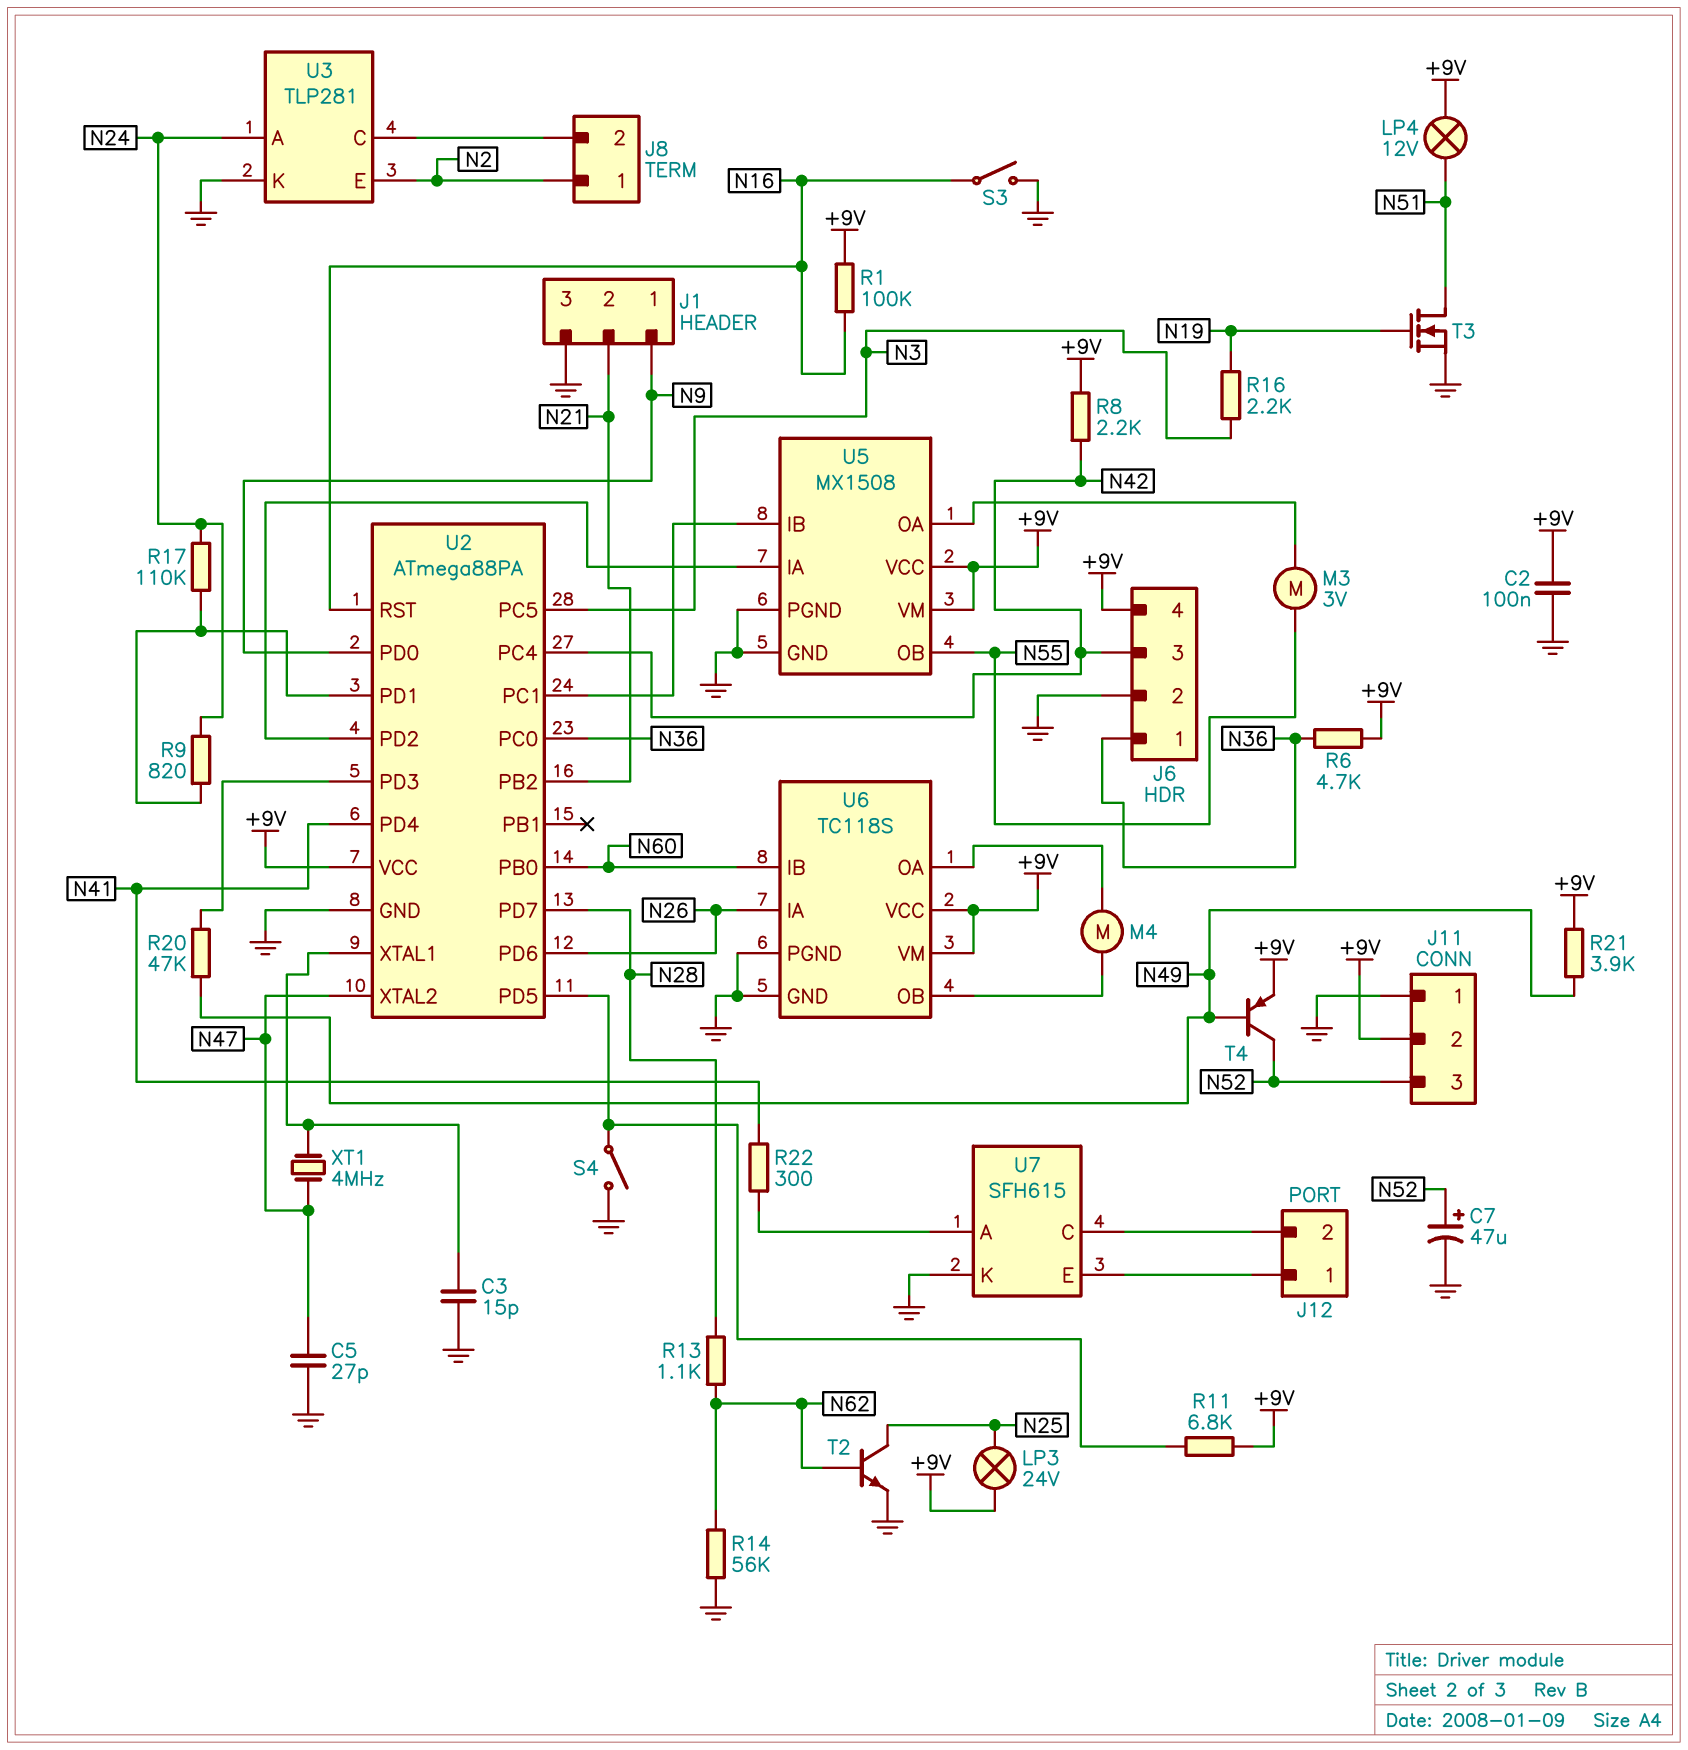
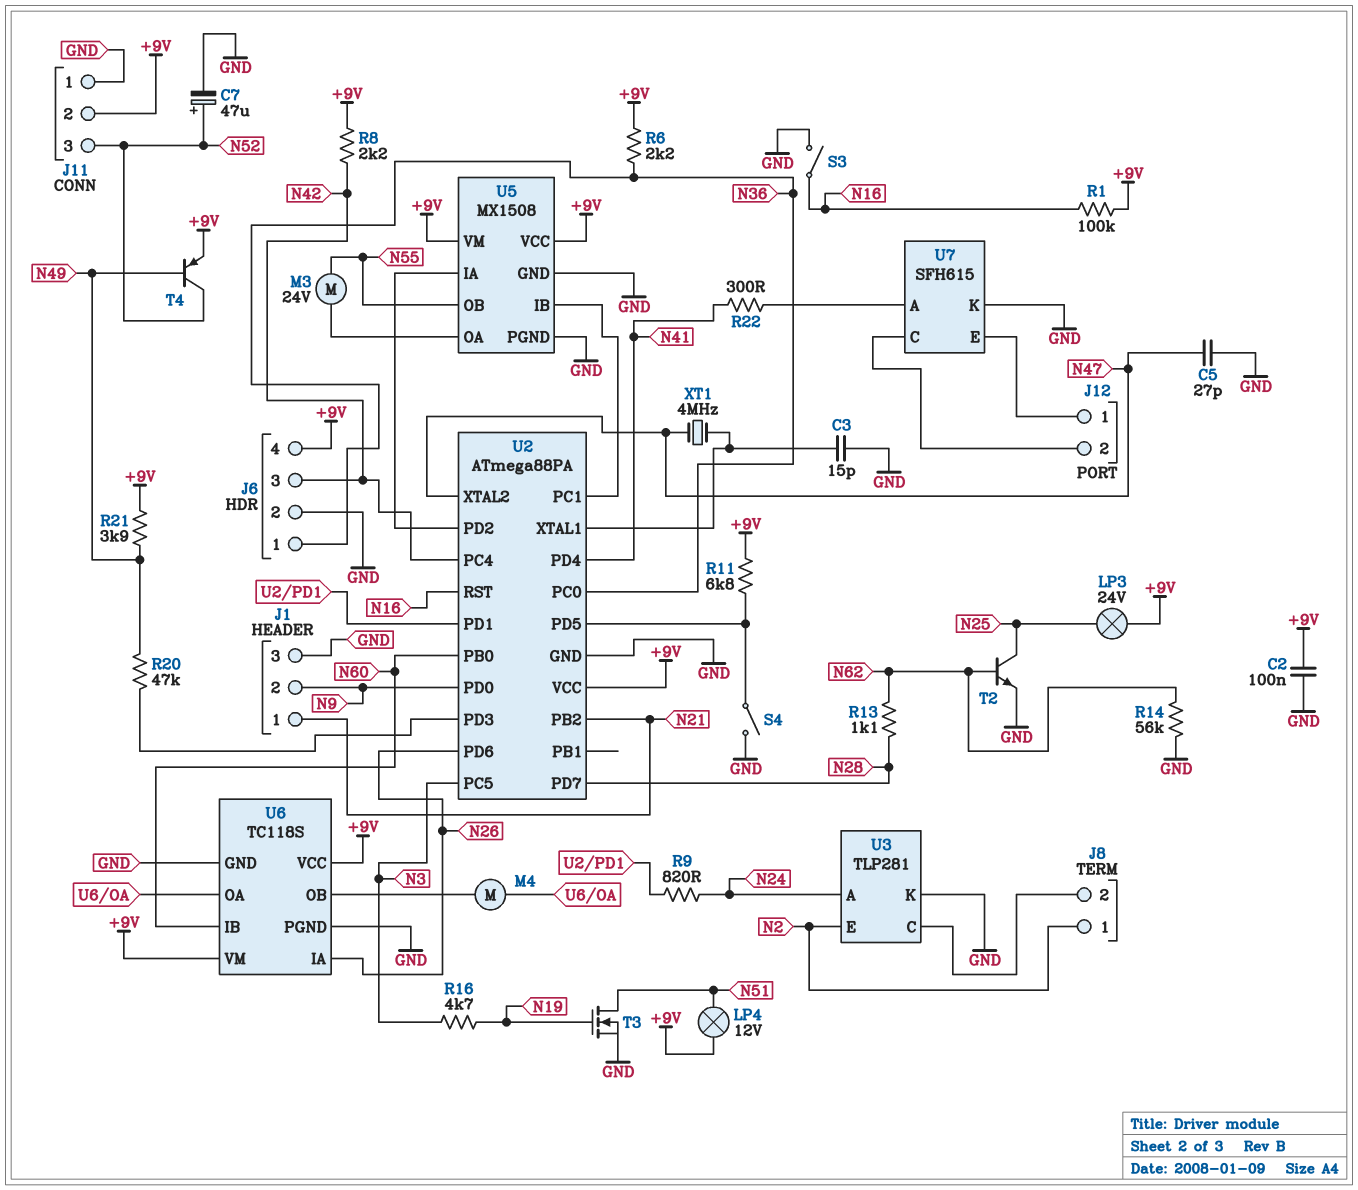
J1 pin 1: N9 -> N21
J1 pin 2: N21 -> N9
M3: motor 3V (N55, U5/OA) -> motor 24V (N55, U5/OA)
R6: 4.7k (+9V, N36) -> 2.2k (+9V, N36)
R16: 2.2k (N3, N19) -> 4.7k (N3, N19)
R17: 110k (N24, U2/PD1) -> none

